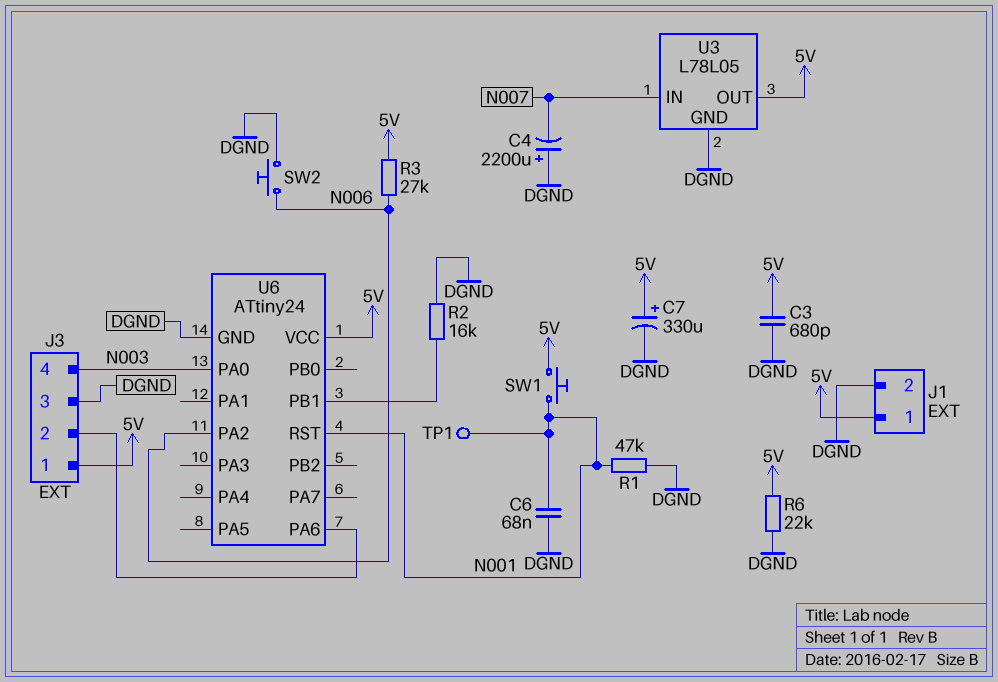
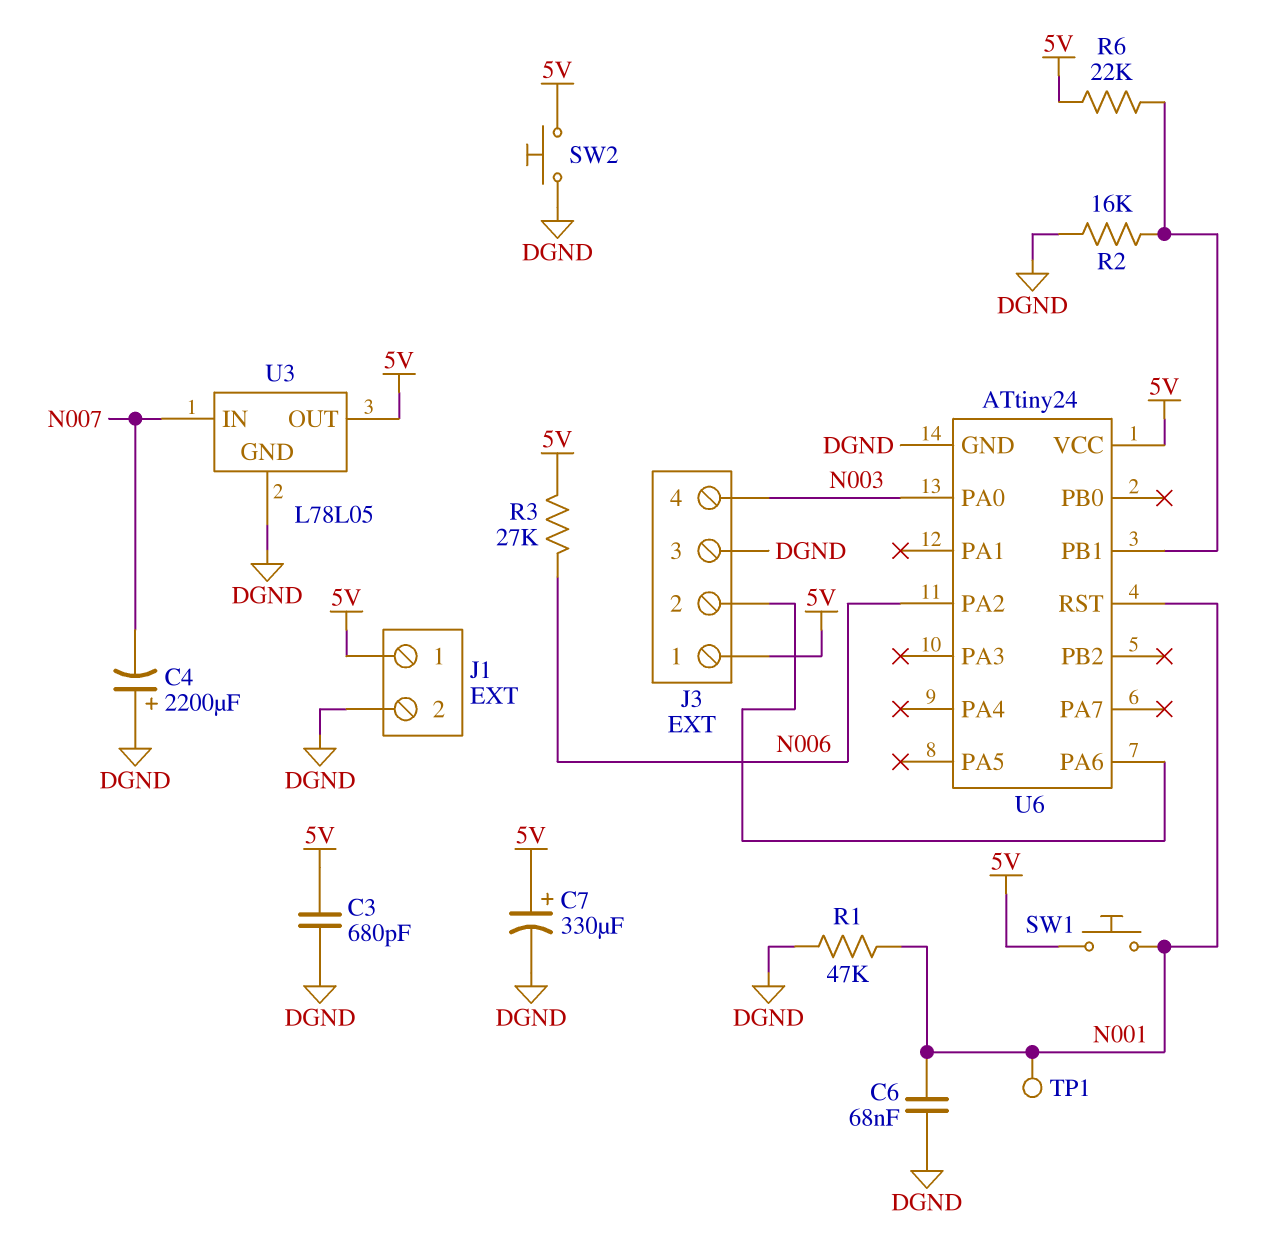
R6: 22k (5V, DGND) -> 22k (5V, U6/PB1)
SW2: button (DGND, N006) -> button (5V, DGND)

